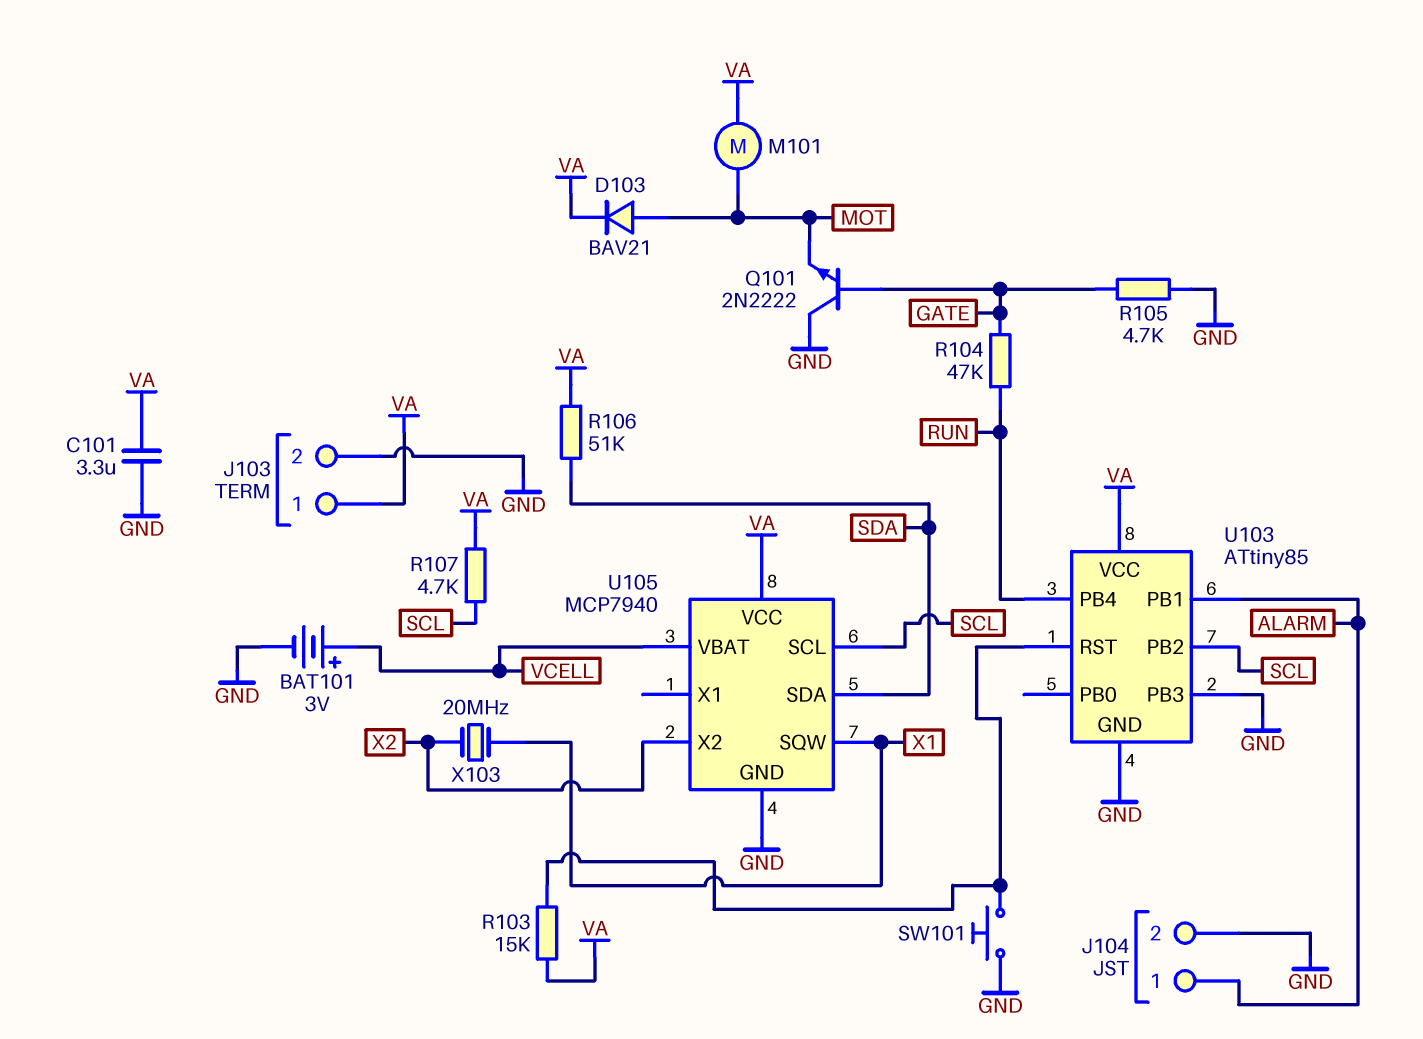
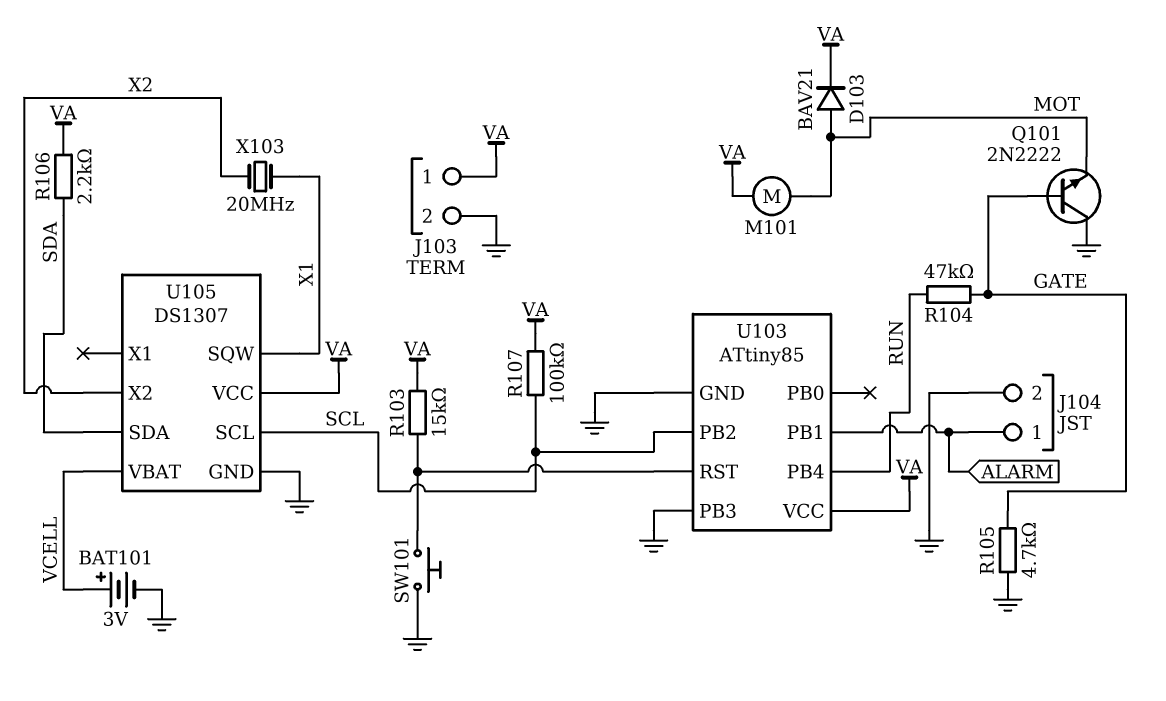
C101: 3.3uF (GND, VA) -> none
R106: 51k (SDA, VA) -> 2.2k (SDA, VA)
R107: 4.7k (SCL, VA) -> 100k (SCL, VA)
U105: MCP7940 -> DS1307

